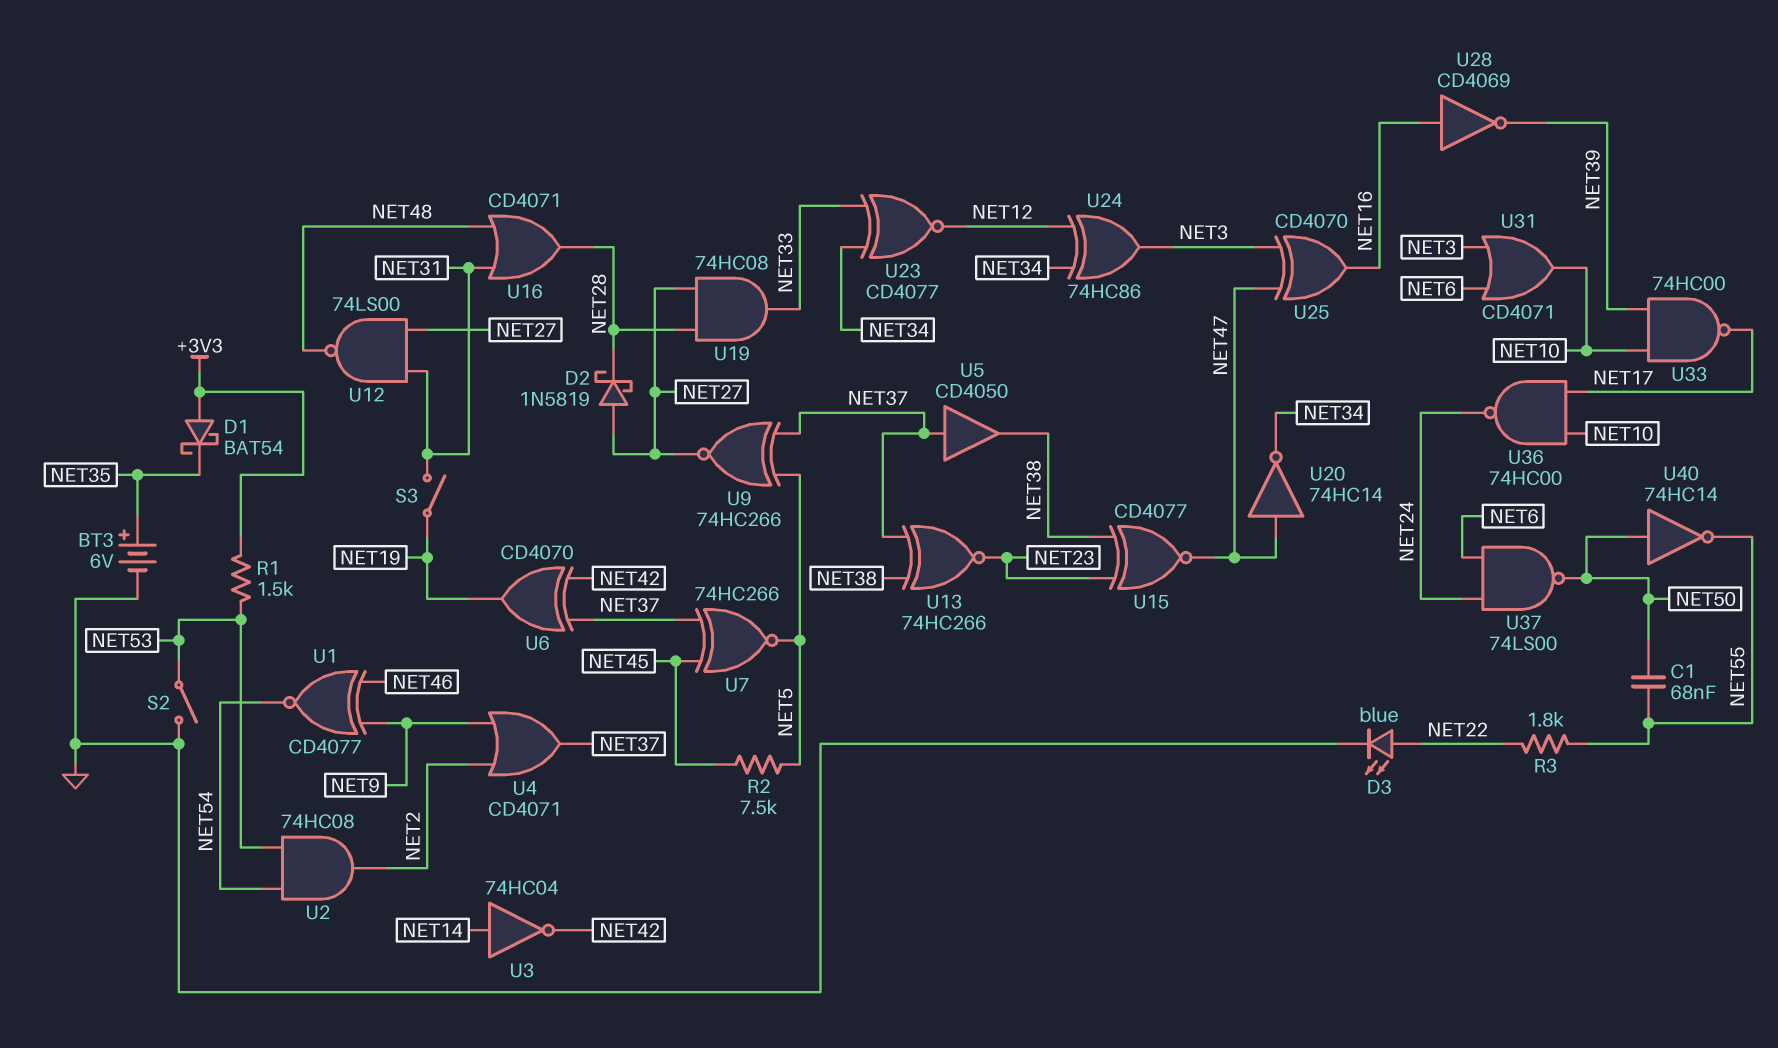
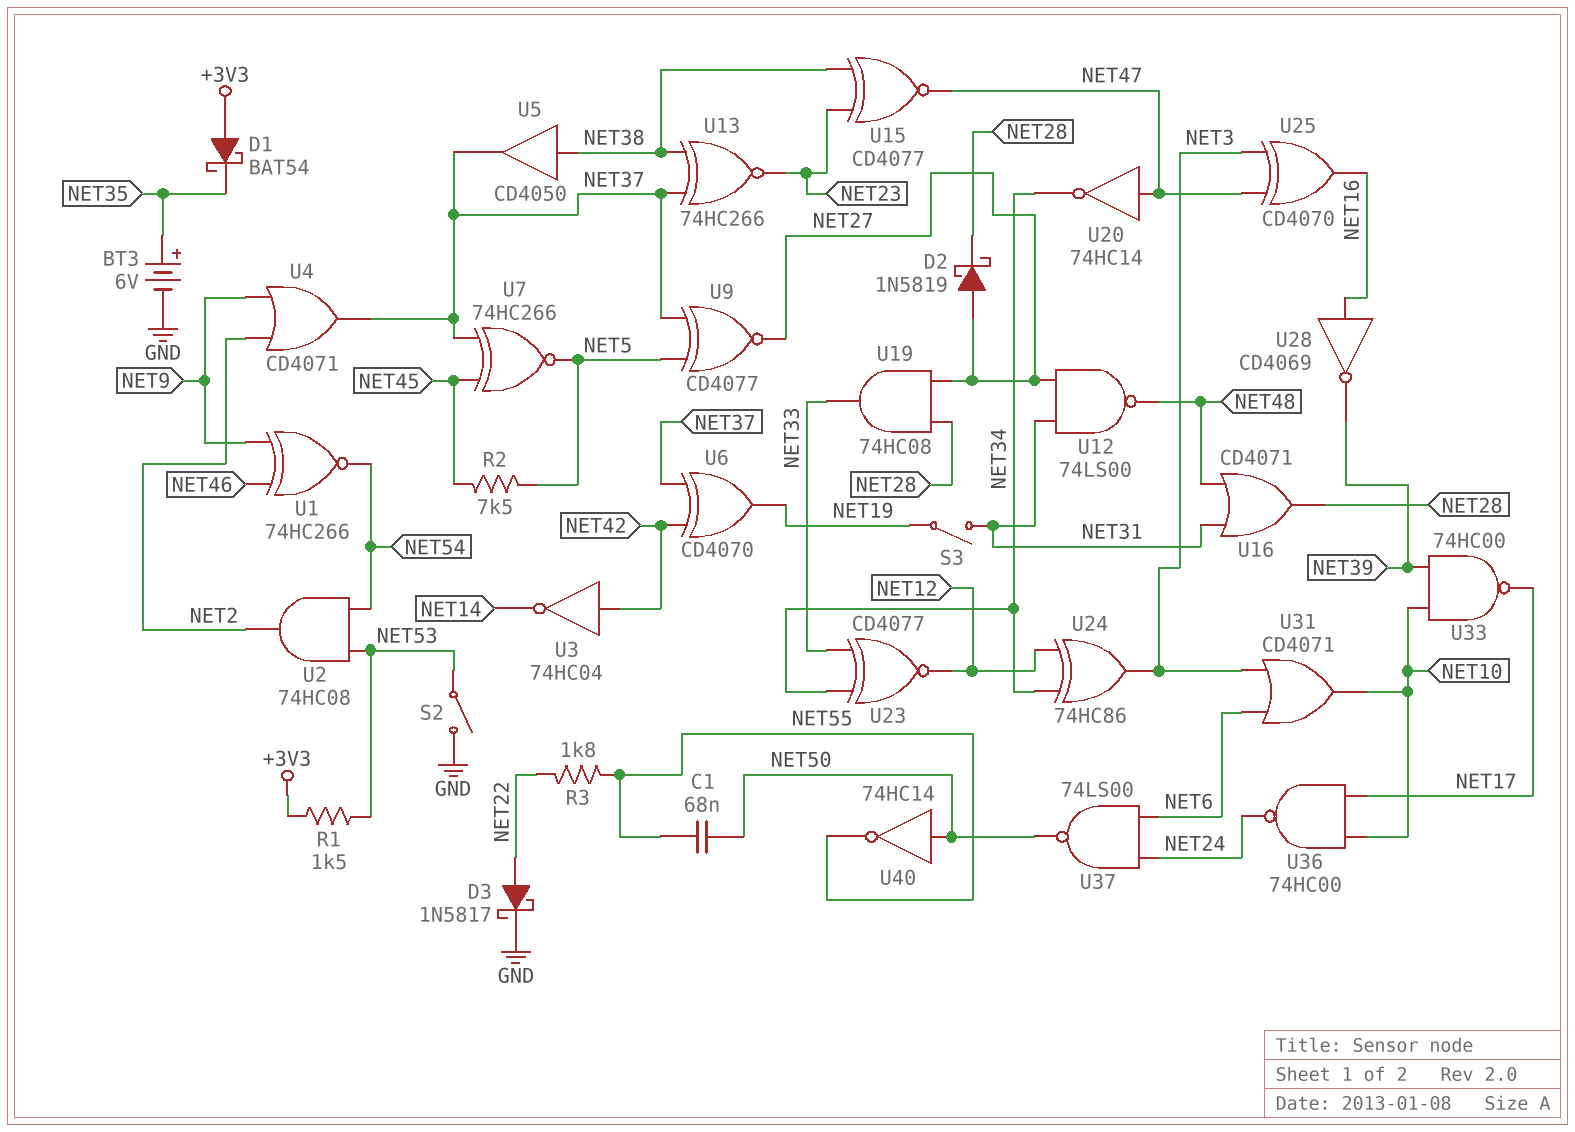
D3: LED blue (A NET22, K GND) -> schottky 1N5817 (A NET22, K GND)
U1: XNOR CD4077 (in NET9, in NET46, out NET54) -> XNOR 74HC266 (in NET9, in NET46, out NET54)
U3: NOT 74HC04 (in NET14, out NET42) -> NOT 74HC04 (in NET42, out NET14)
U5: buffer CD4050 (in NET37, out NET38) -> buffer CD4050 (in NET38, out NET37)
U9: XNOR 74HC266 (in NET5, in NET37, out NET27) -> XNOR CD4077 (in NET5, in NET37, out NET27)

